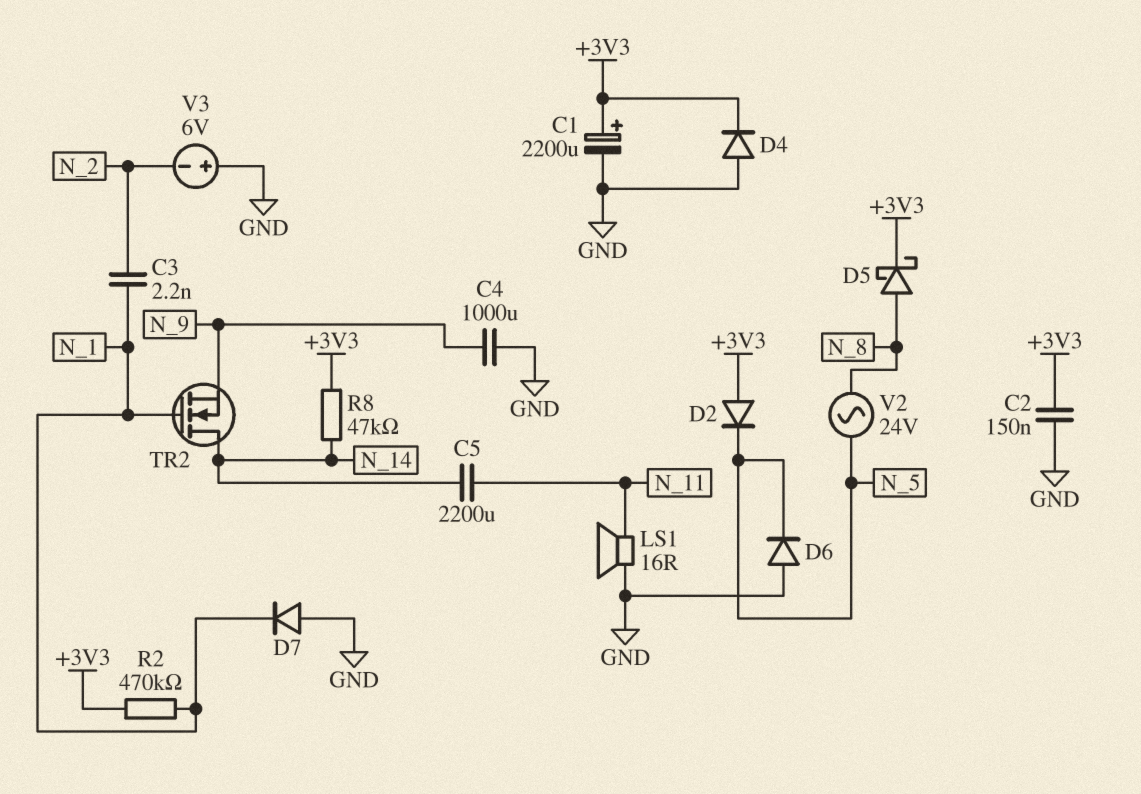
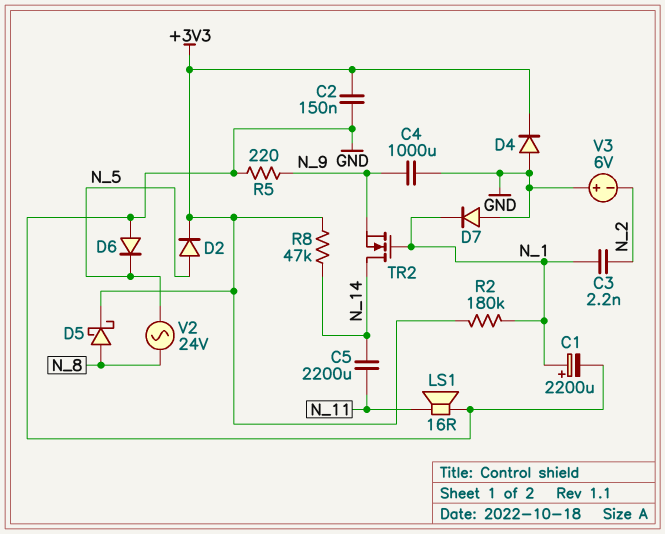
C1: 2200uF (plus +3V3, minus GND) -> 2200uF (plus N_1, minus GND)
D2: diode (A +3V3, K N_5) -> diode (A N_5, K +3V3)
R2: 470k (+3V3, N_1) -> 180k (+3V3, N_1)
R5: none -> 220 (GND, N_9)

